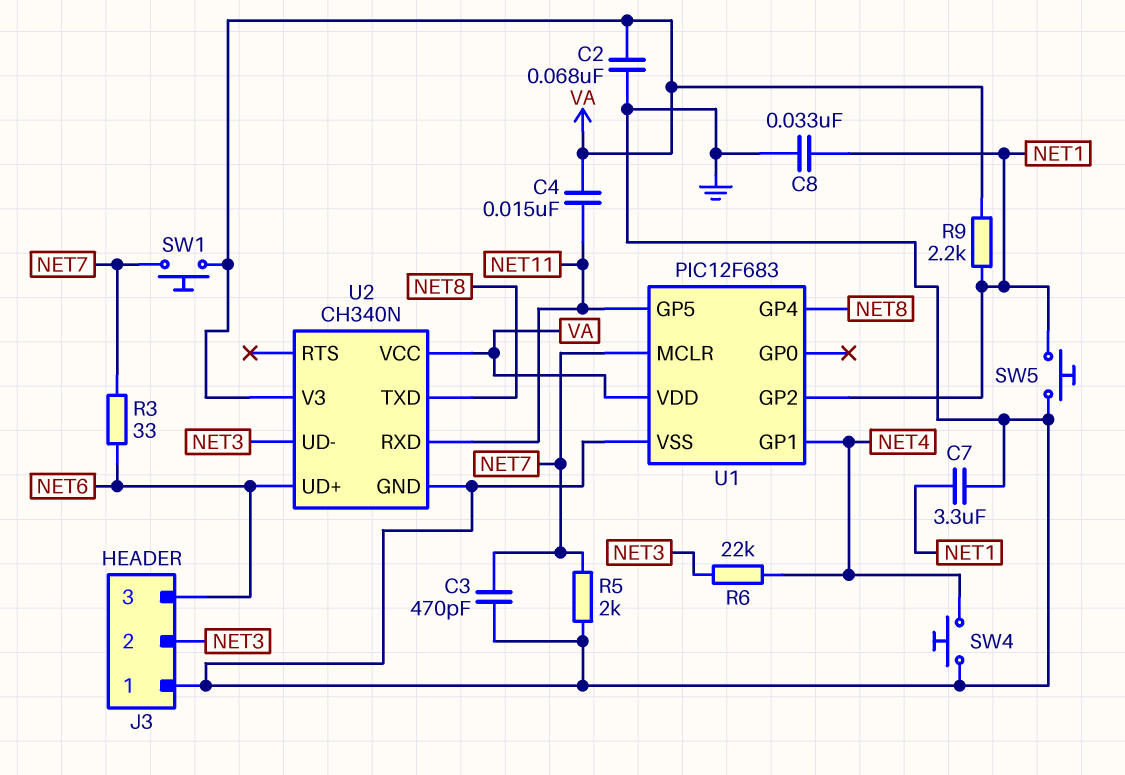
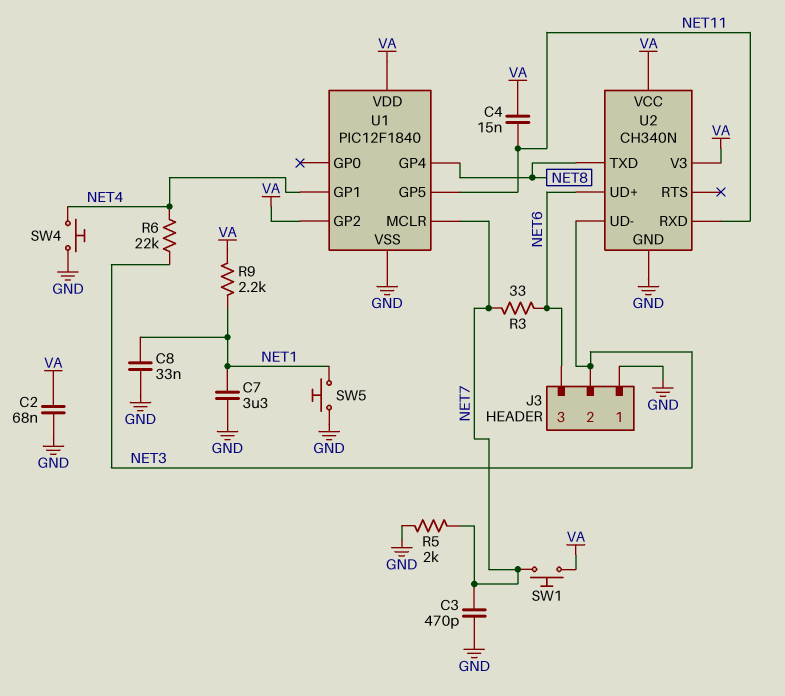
U1: PIC12F683 -> PIC12F1840
U1 pin GP2: NET1 -> VA

